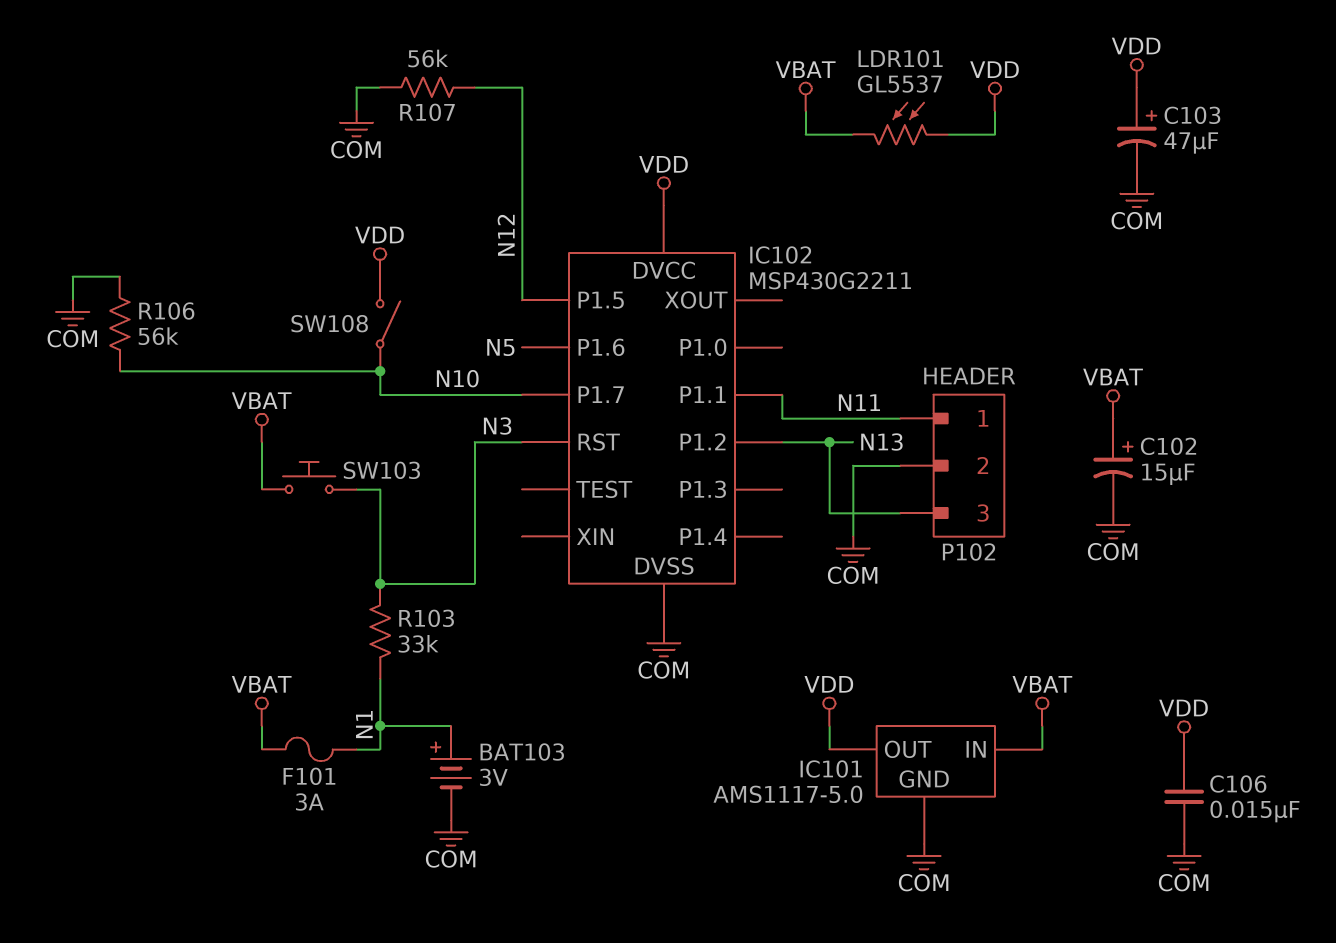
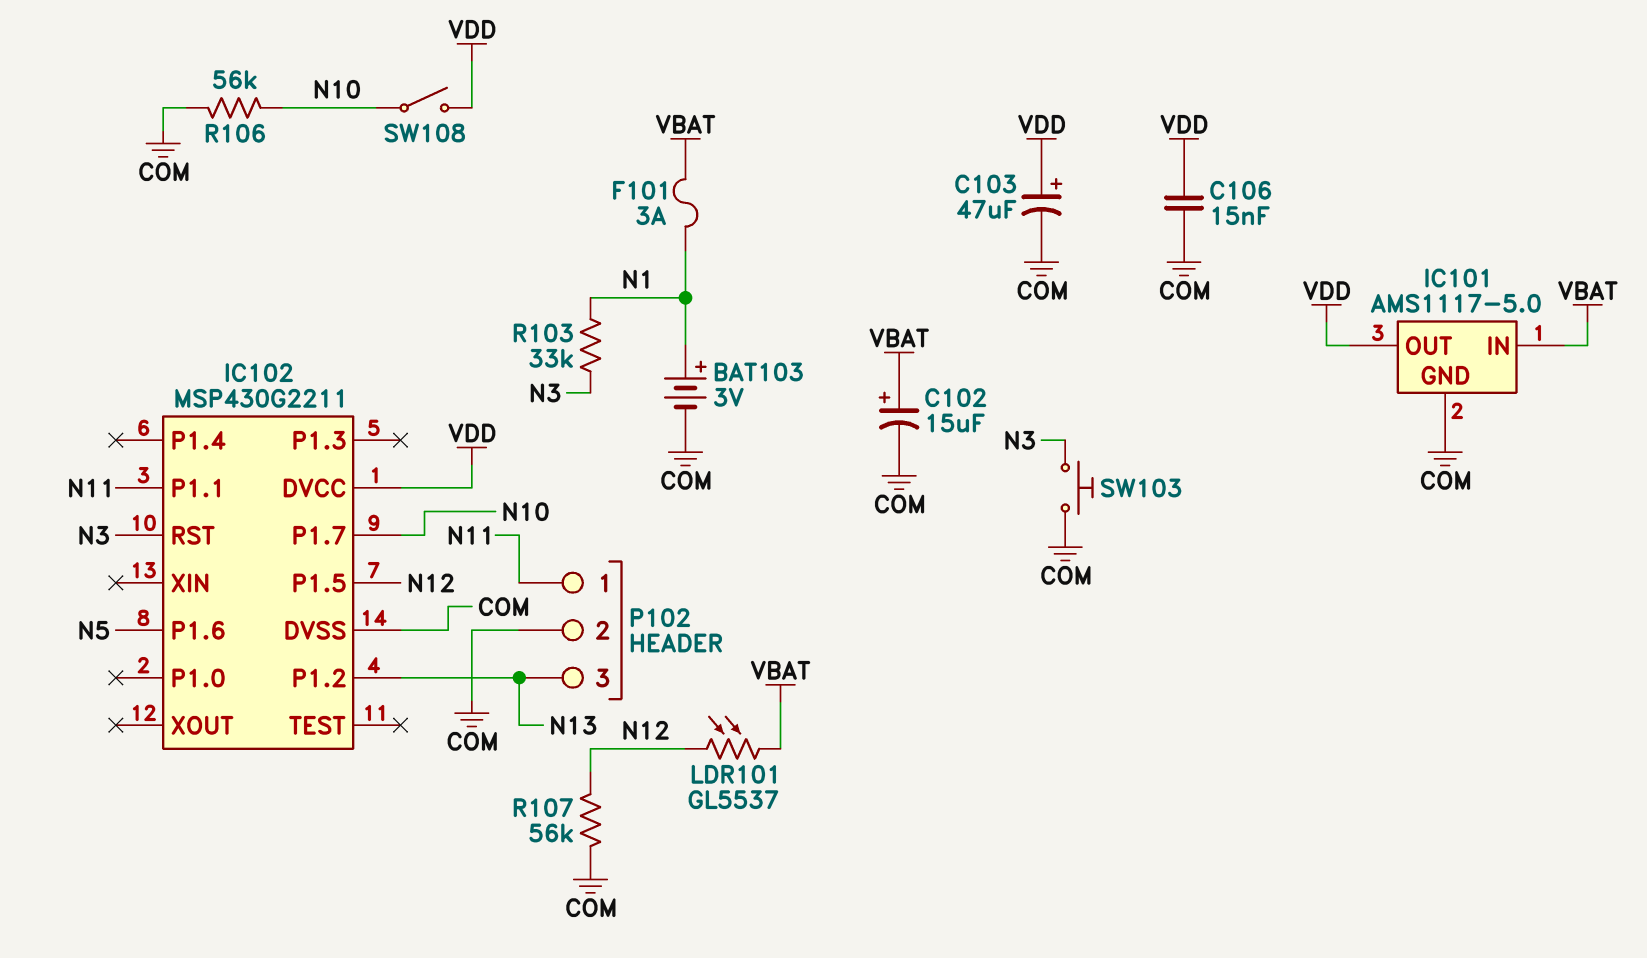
LDR101: GL5537 (VBAT, VDD) -> GL5537 (N12, VBAT)
SW103: button (N3, VBAT) -> button (COM, N3)

